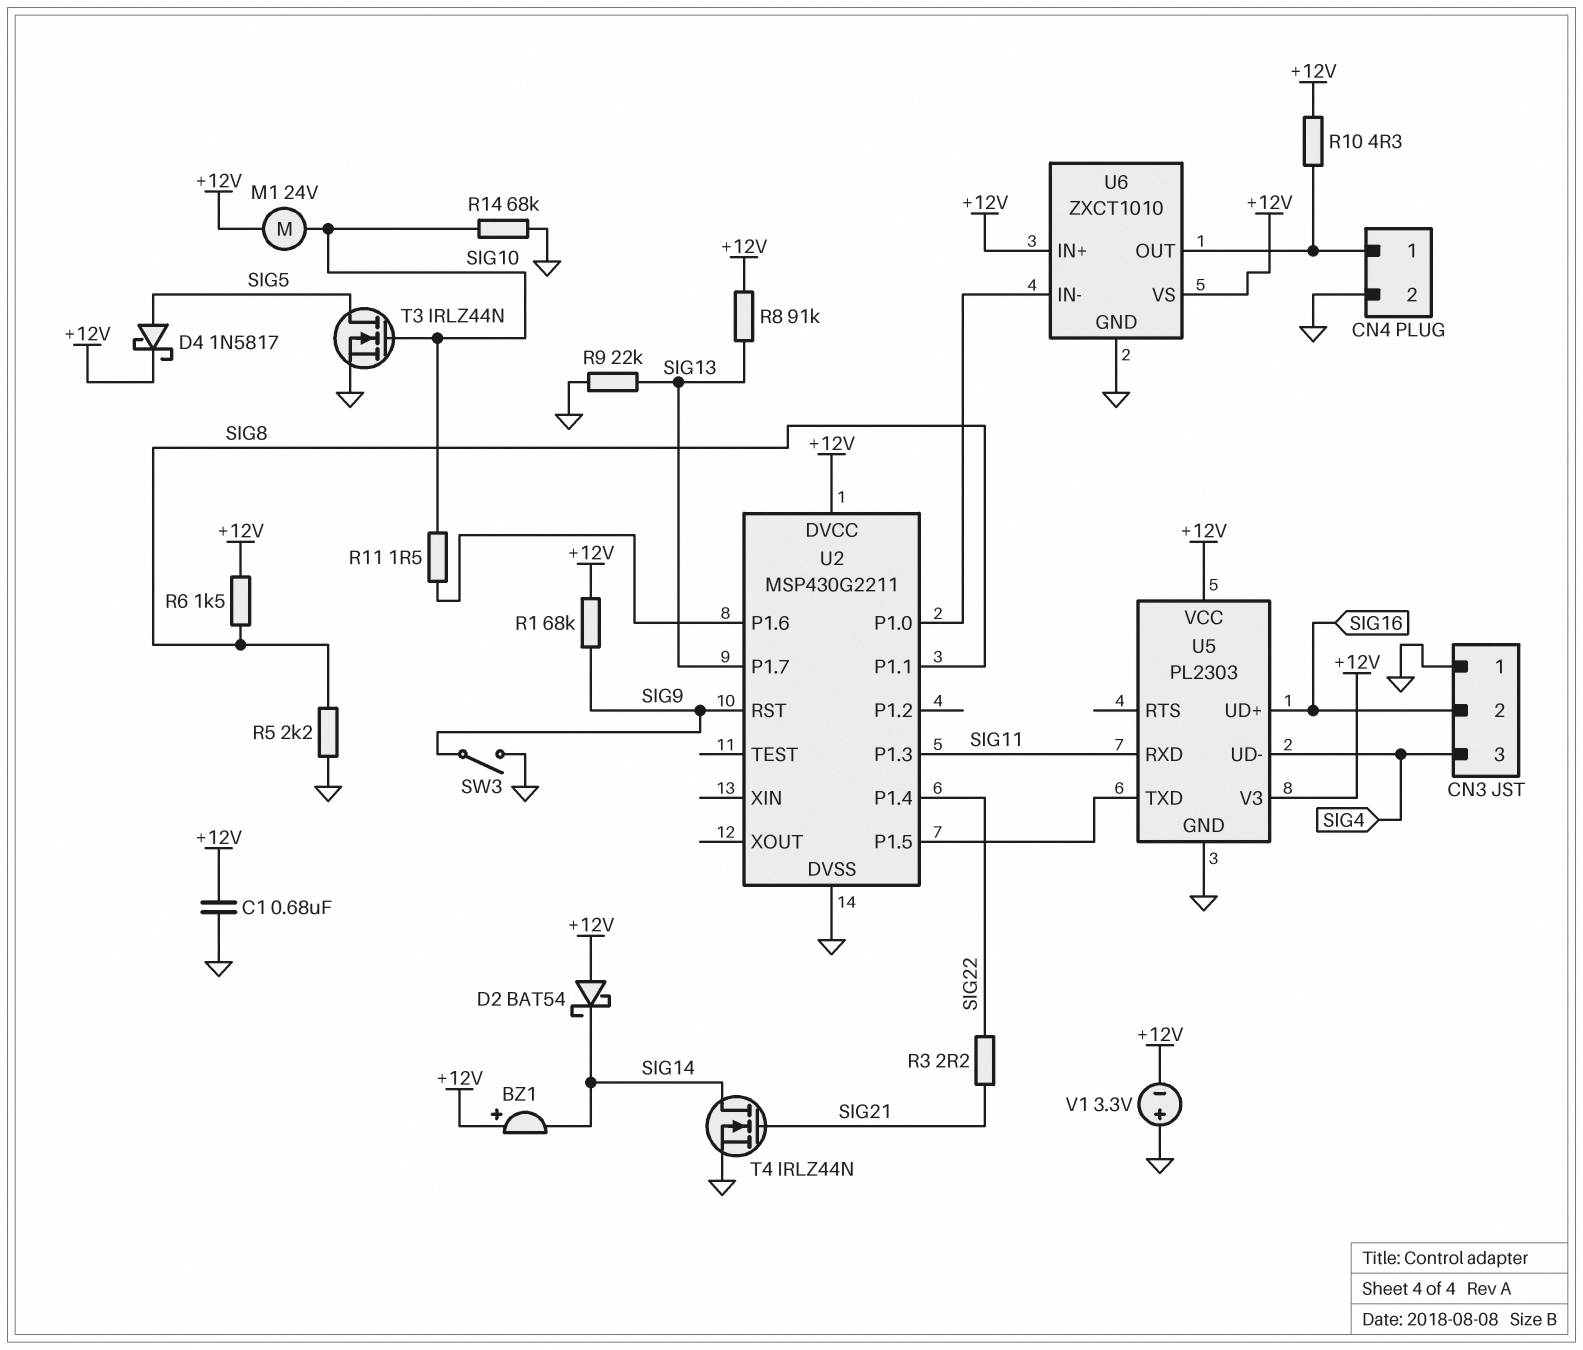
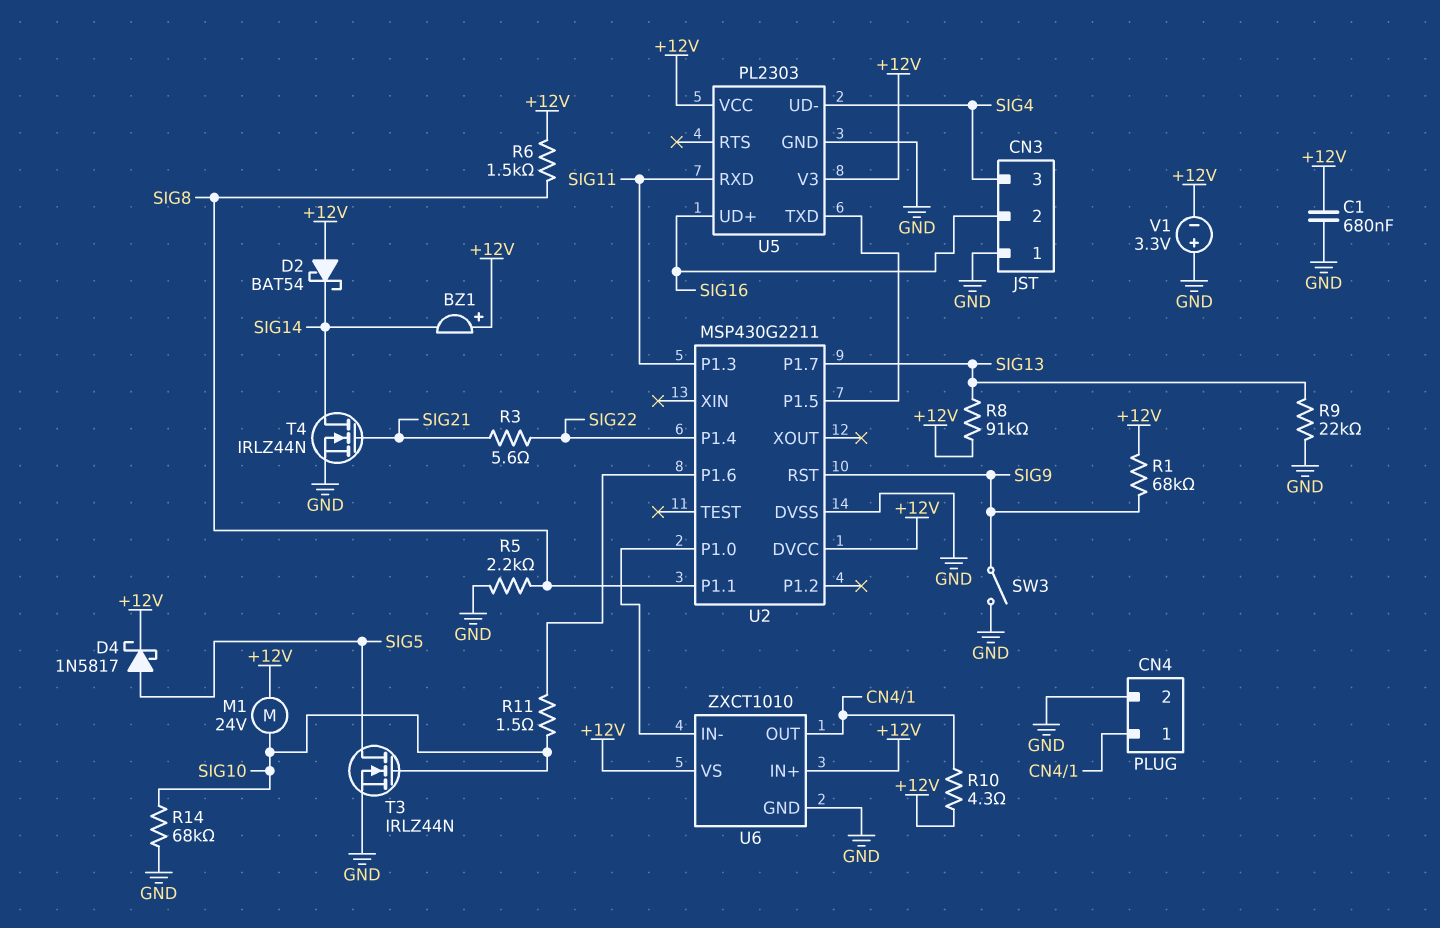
R3: 2.2 (SIG21, SIG22) -> 5.6 (SIG21, SIG22)

